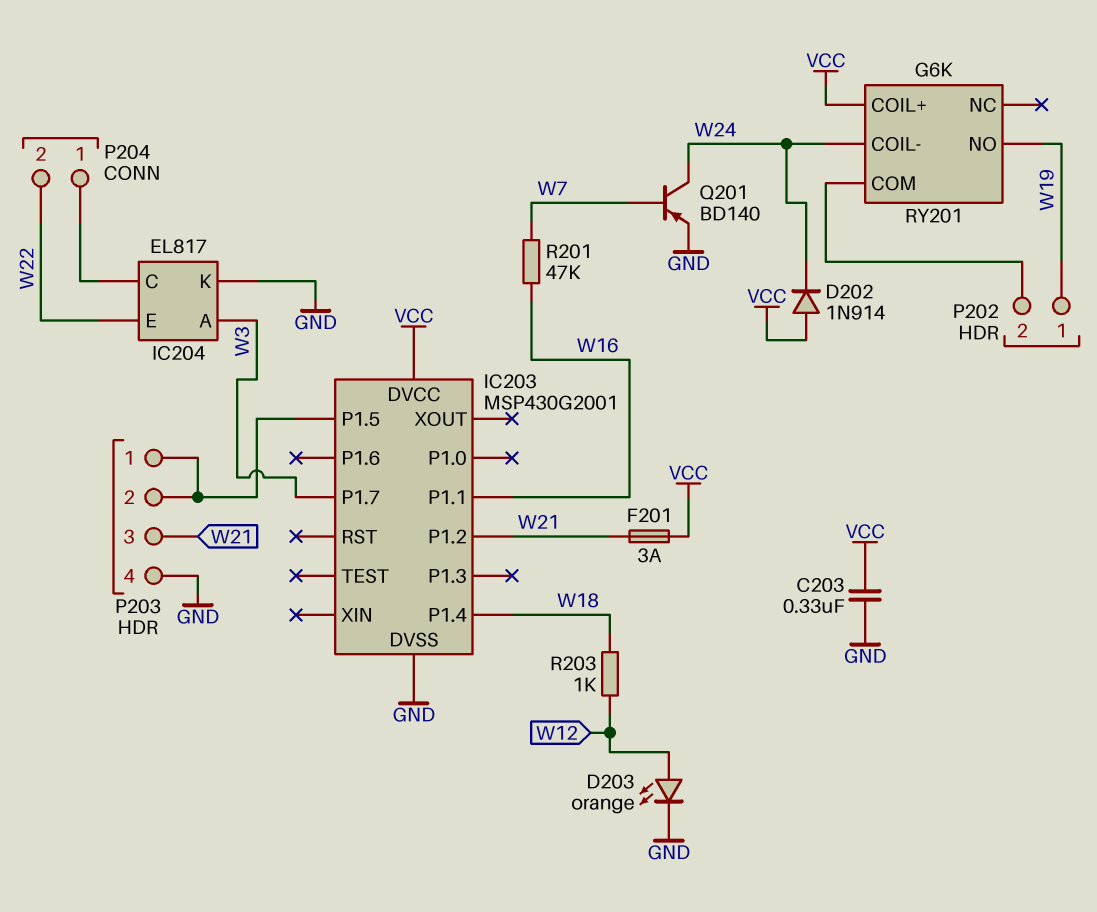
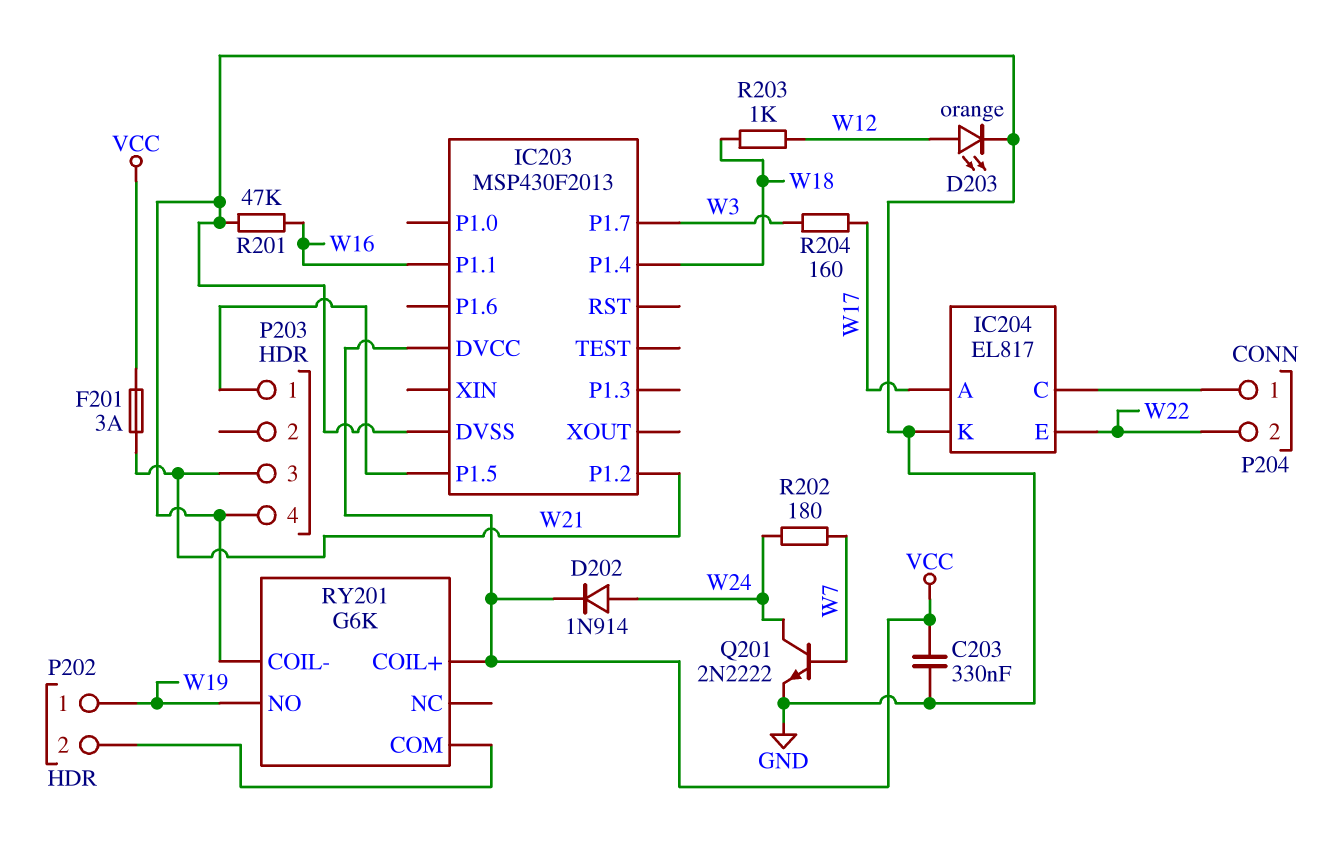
D202: diode 1N914 (A VCC, K W24) -> diode 1N914 (A W24, K VCC)
IC203: MSP430G2001 -> MSP430F2013
IC204 pin A: W3 -> W17
P203 pin 2: IC203/P1.5 -> none
Q201: PNP BD140 (B W7, C W24, E GND) -> NPN 2N2222 (B W7, C W24, E GND)
R201: 47k (W7, W16) -> 47k (GND, W16)
R202: none -> 180 (W7, W24)
R204: none -> 160 (W3, W17)
RY201 pin COIL-: W24 -> GND

